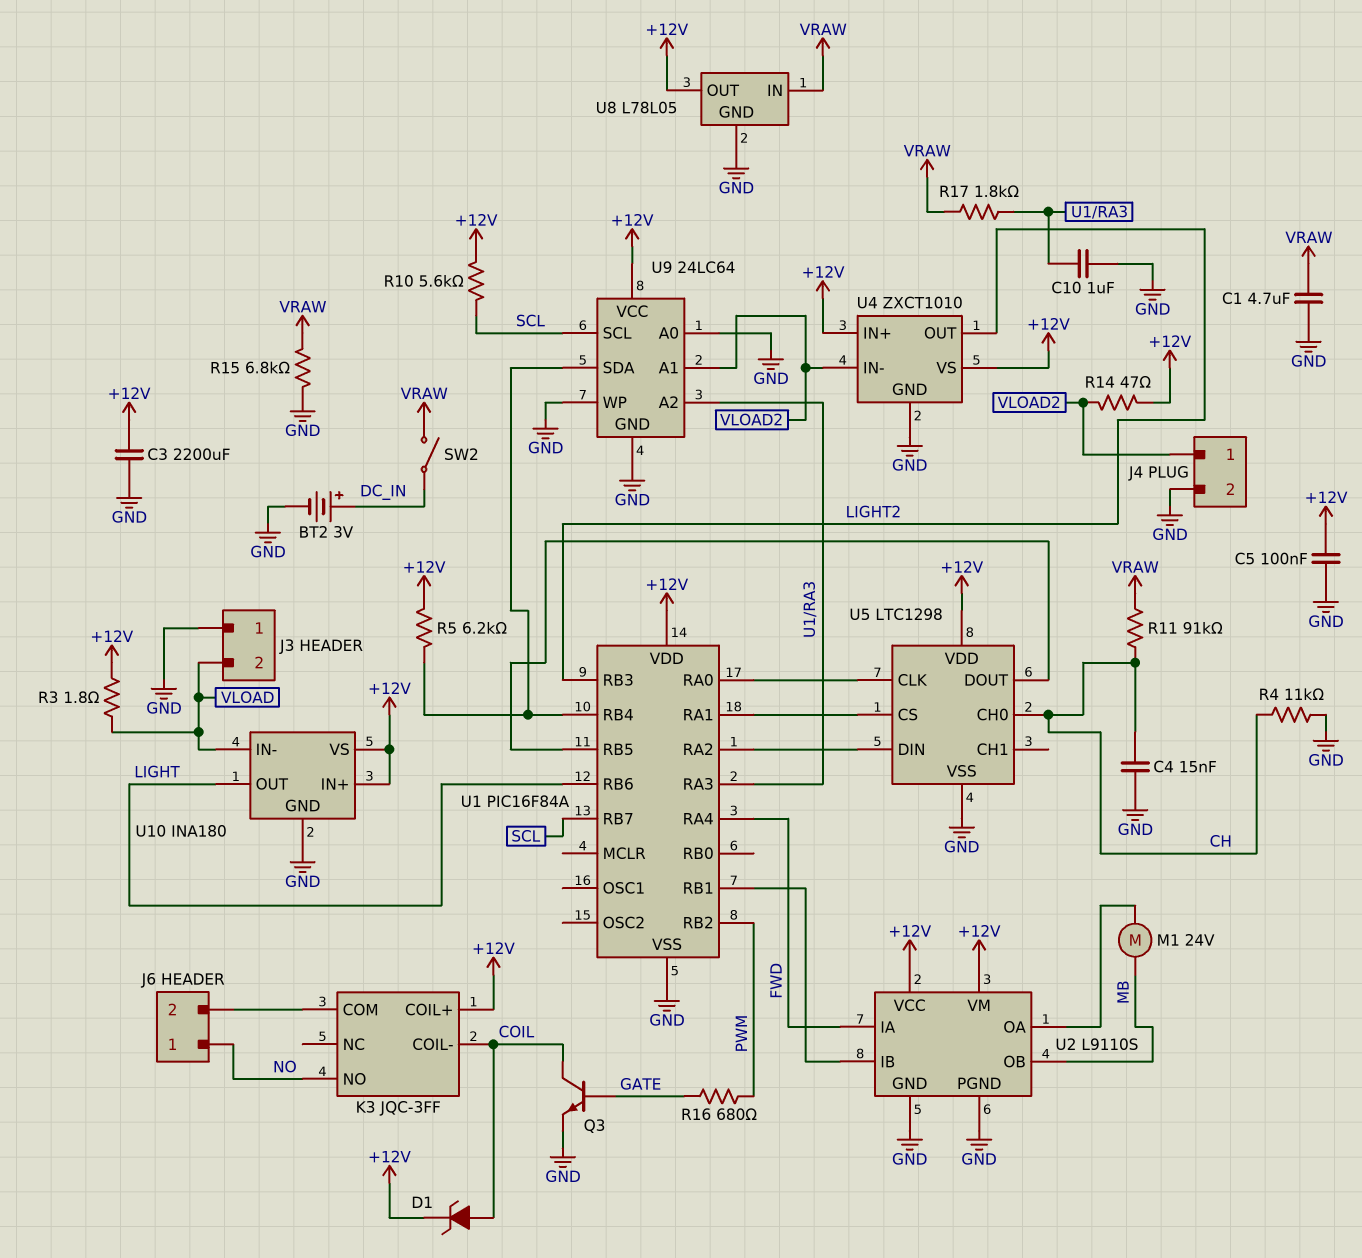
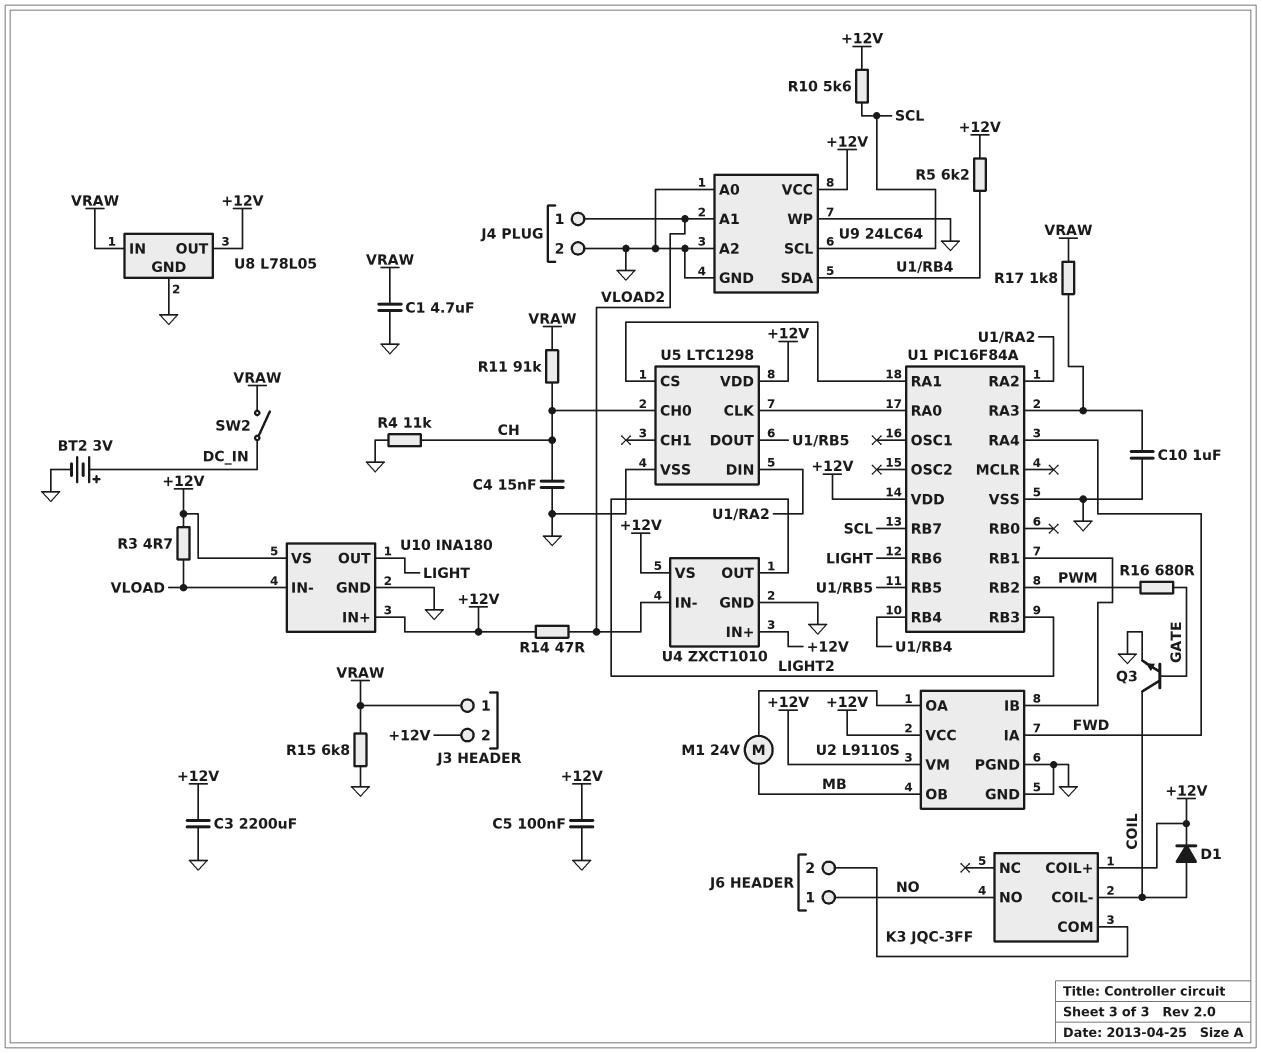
D1: zener (A COIL, K +12V) -> diode (A COIL, K +12V)
J3 pin 1: GND -> VRAW
J3 pin 2: VLOAD -> +12V
R3: 1.8 (+12V, VLOAD) -> 4.7 (+12V, VLOAD)
U9 pin A2: U1/RA3 -> GND

